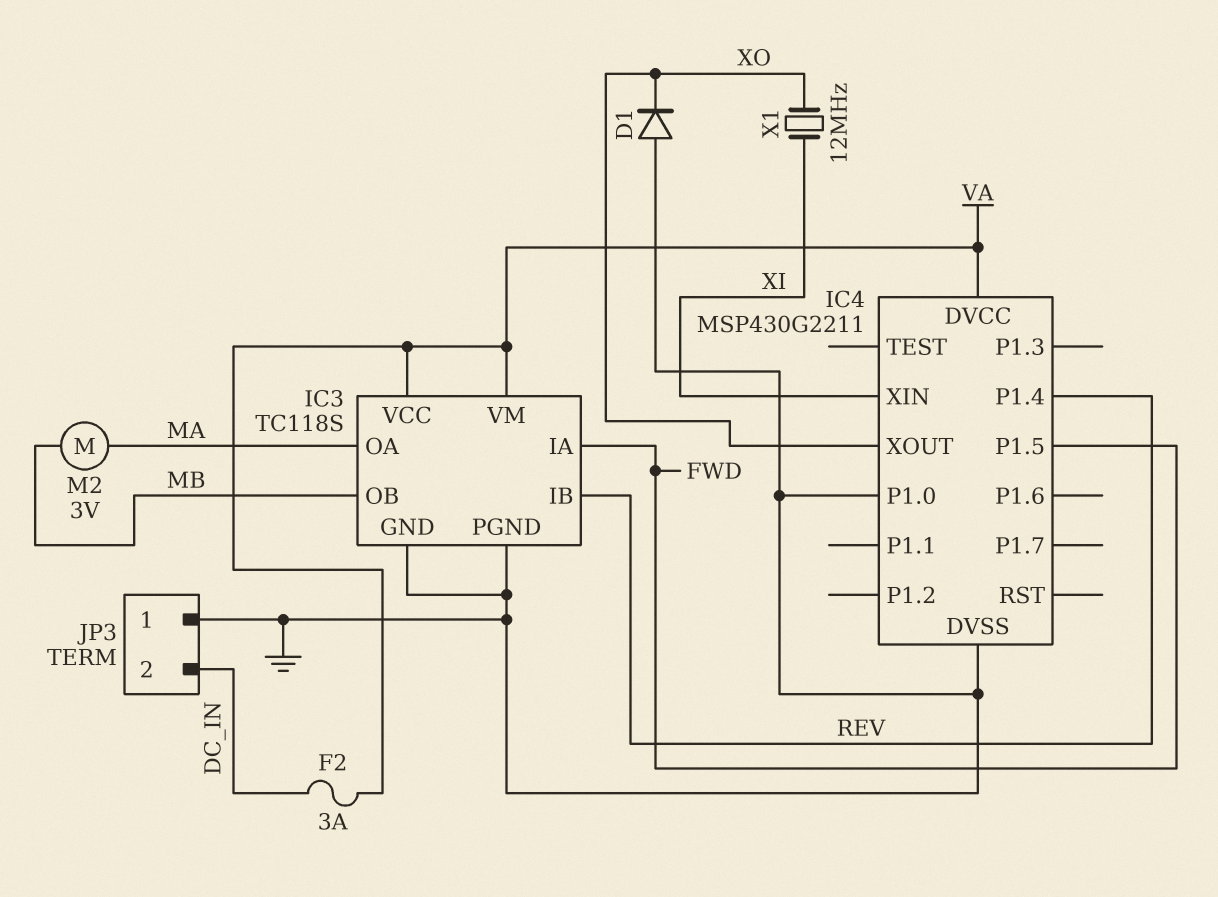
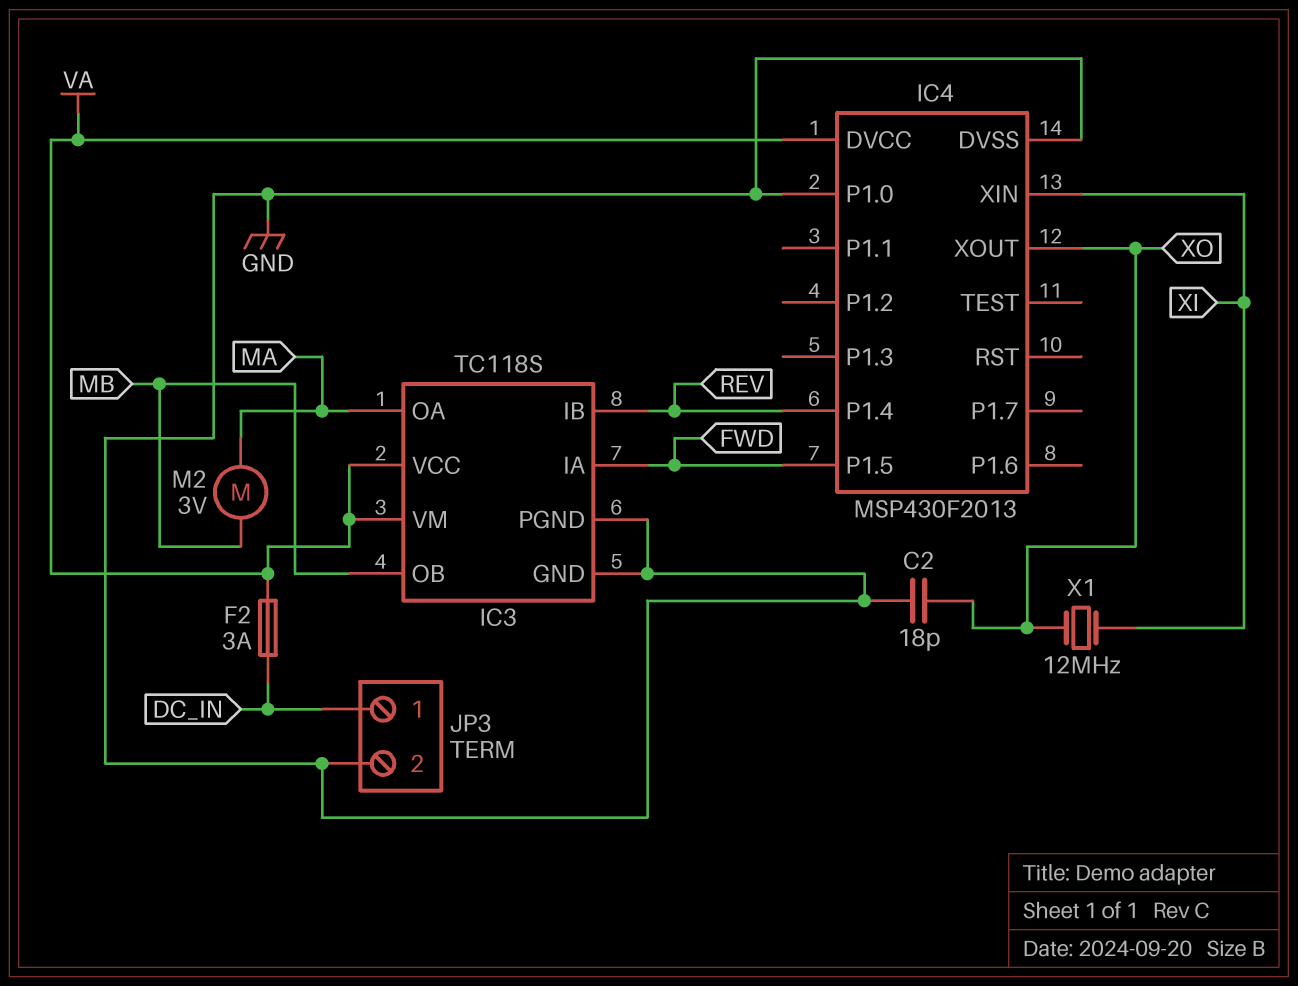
C2: none -> 18pF (GND, XO)
D1: diode (A GND, K XO) -> none
IC4: MSP430G2211 -> MSP430F2013
JP3 pin 1: GND -> DC_IN
JP3 pin 2: DC_IN -> GND

